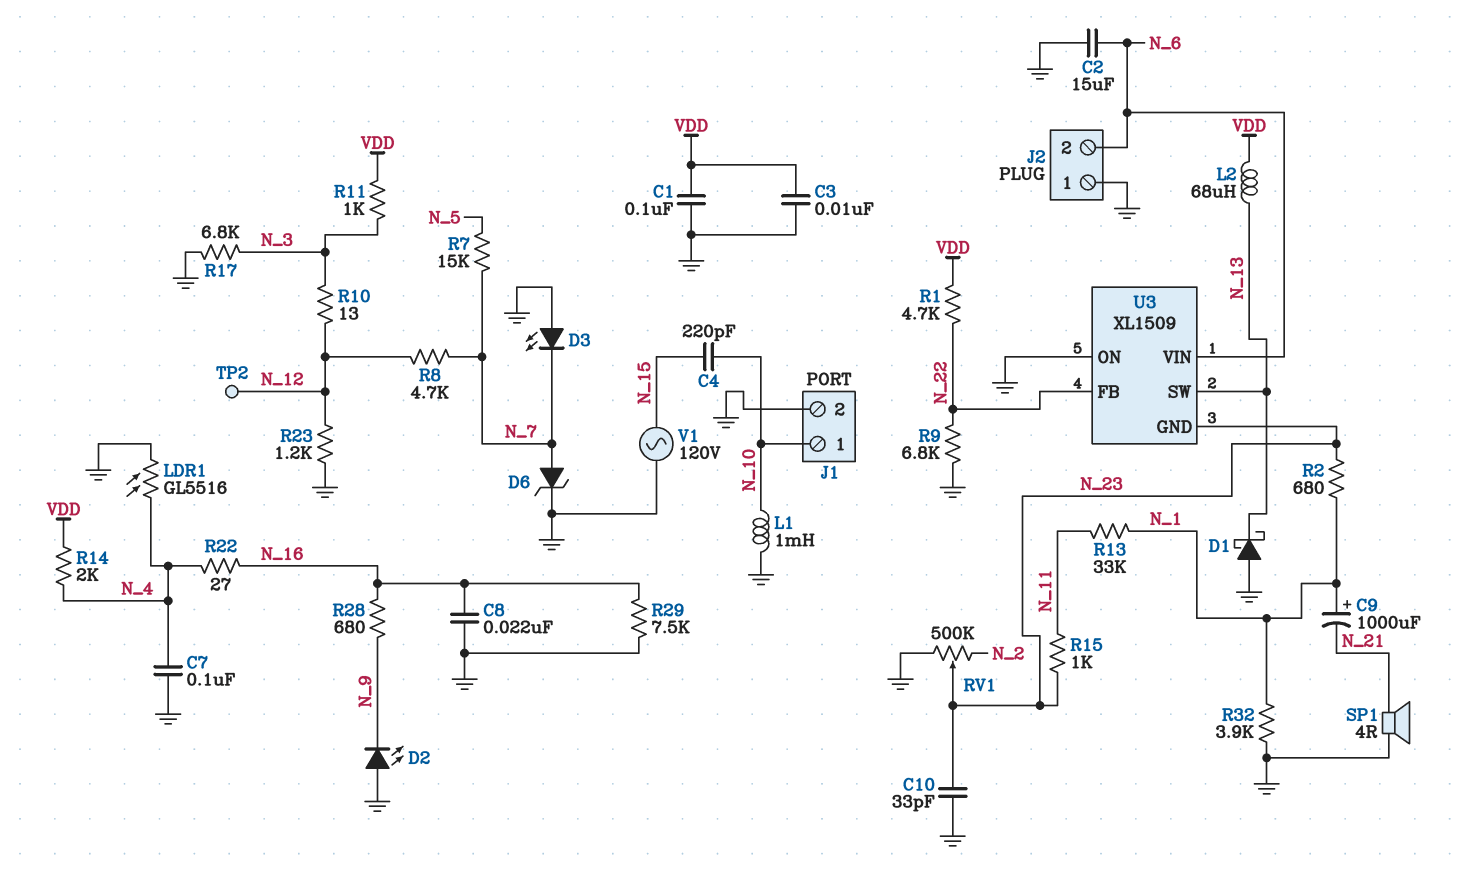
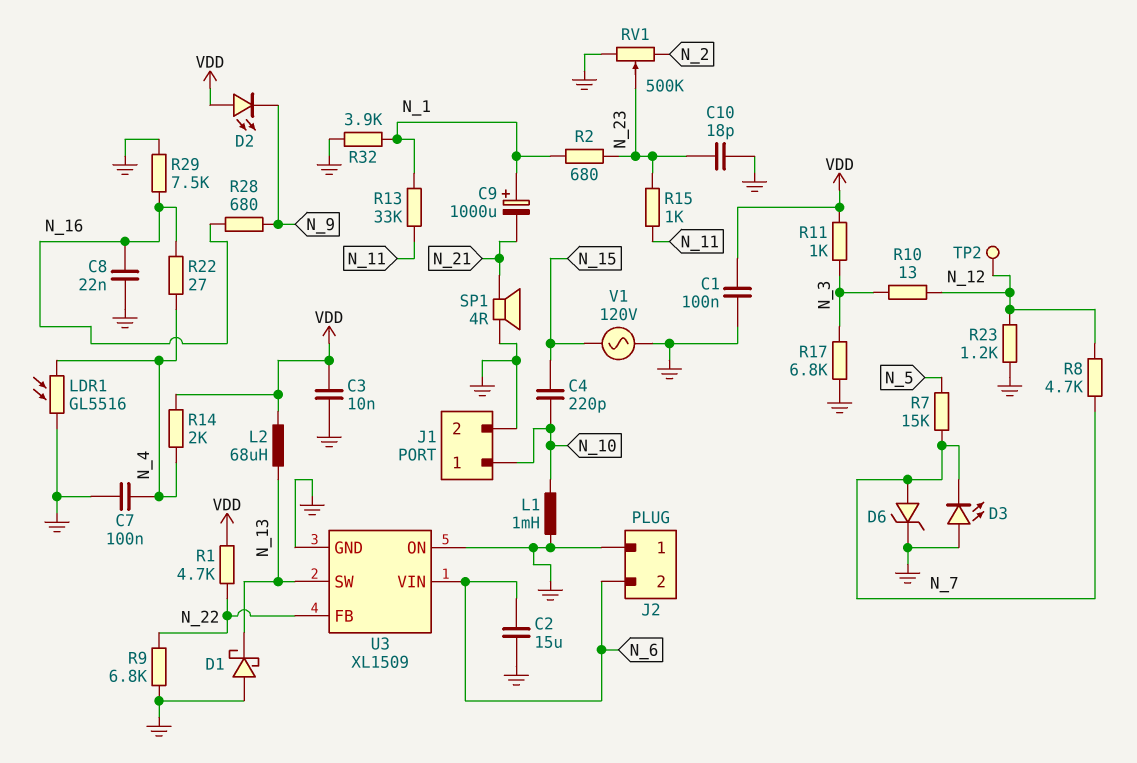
C10: 33pF (GND, N_23) -> 18pF (GND, N_23)
D2: LED (A GND, K N_9) -> LED (A VDD, K N_9)
U3 pin GND: N_23 -> GND

